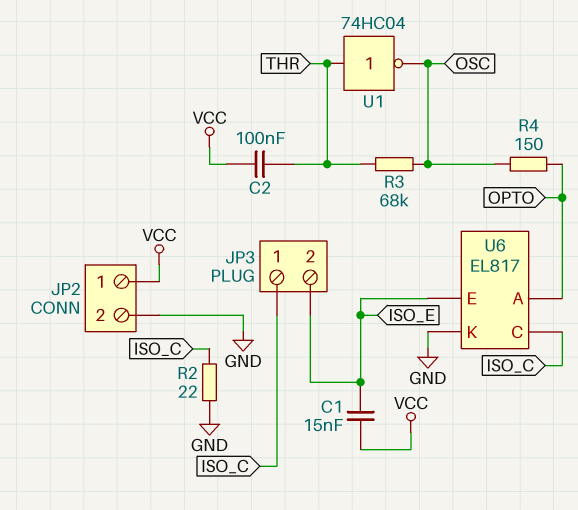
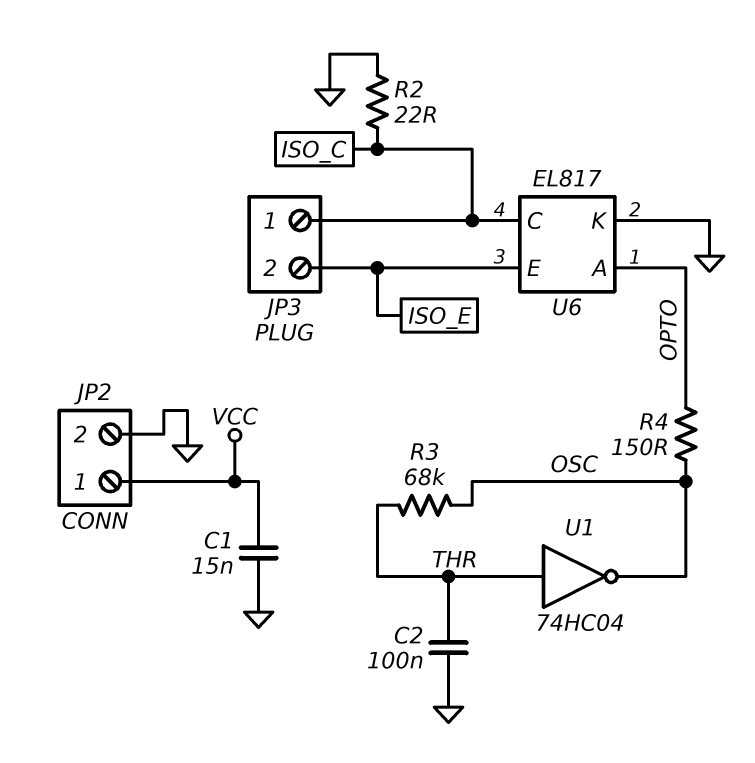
C1: 15nF (ISO_E, VCC) -> 15nF (GND, VCC)
C2: 100nF (THR, VCC) -> 100nF (GND, THR)

